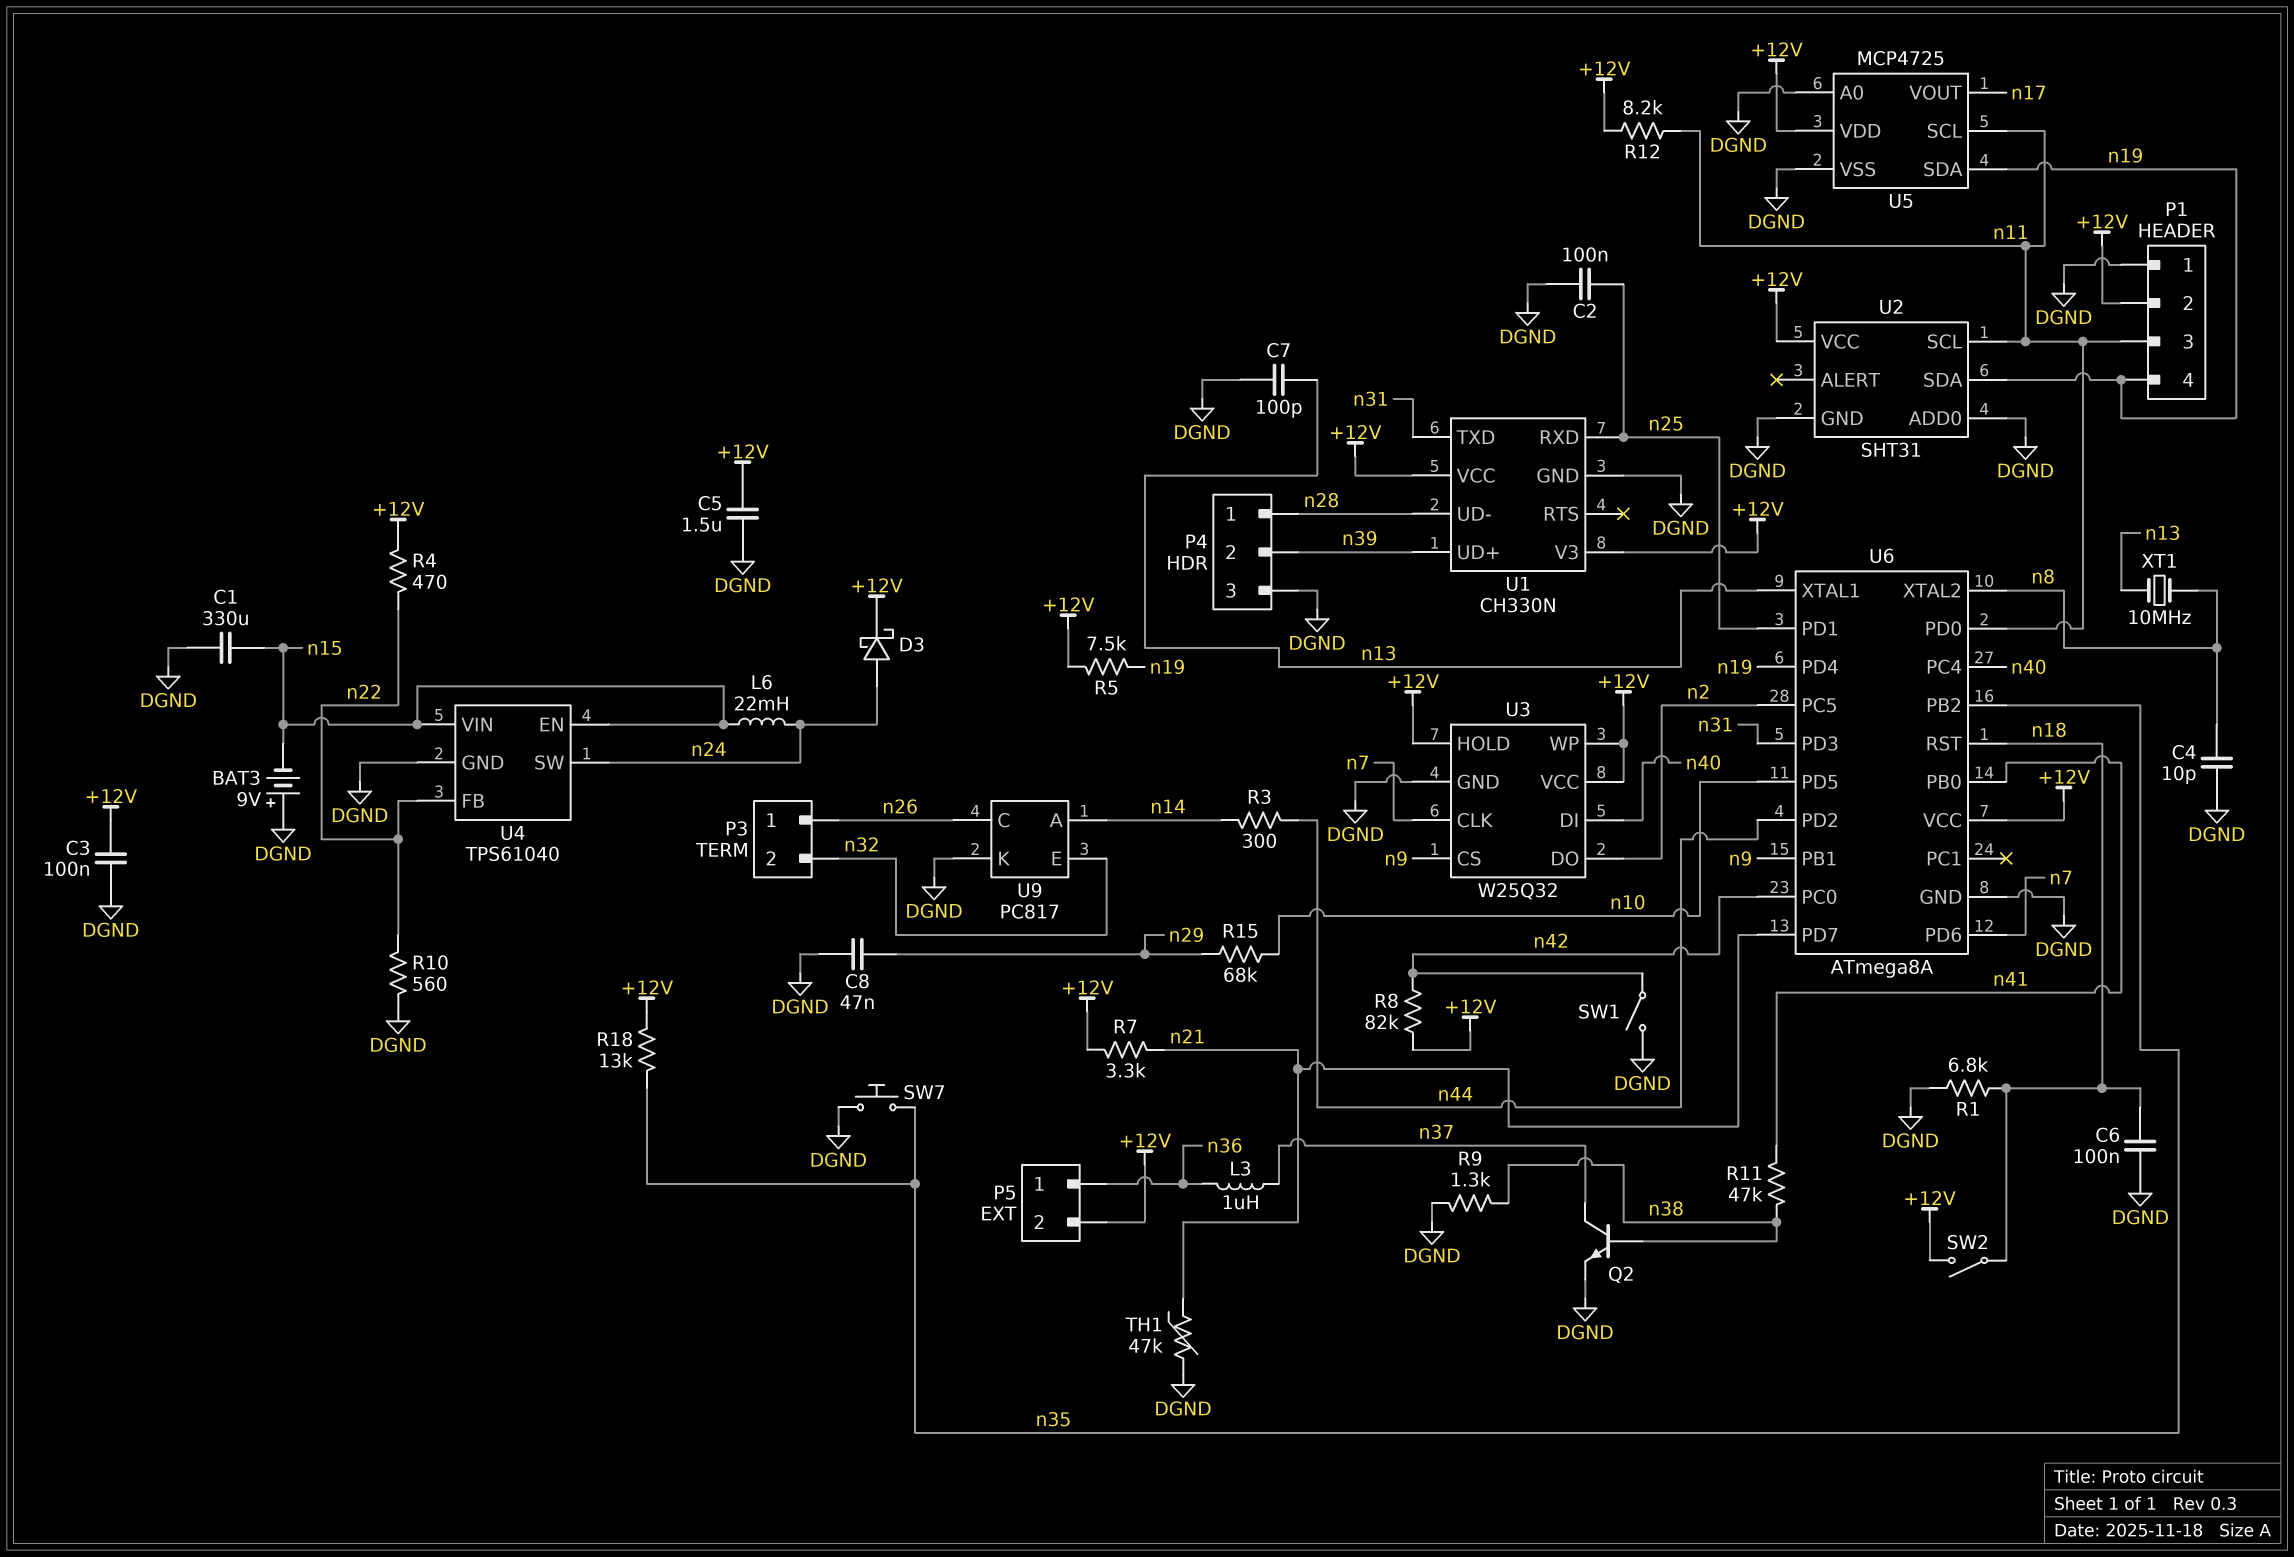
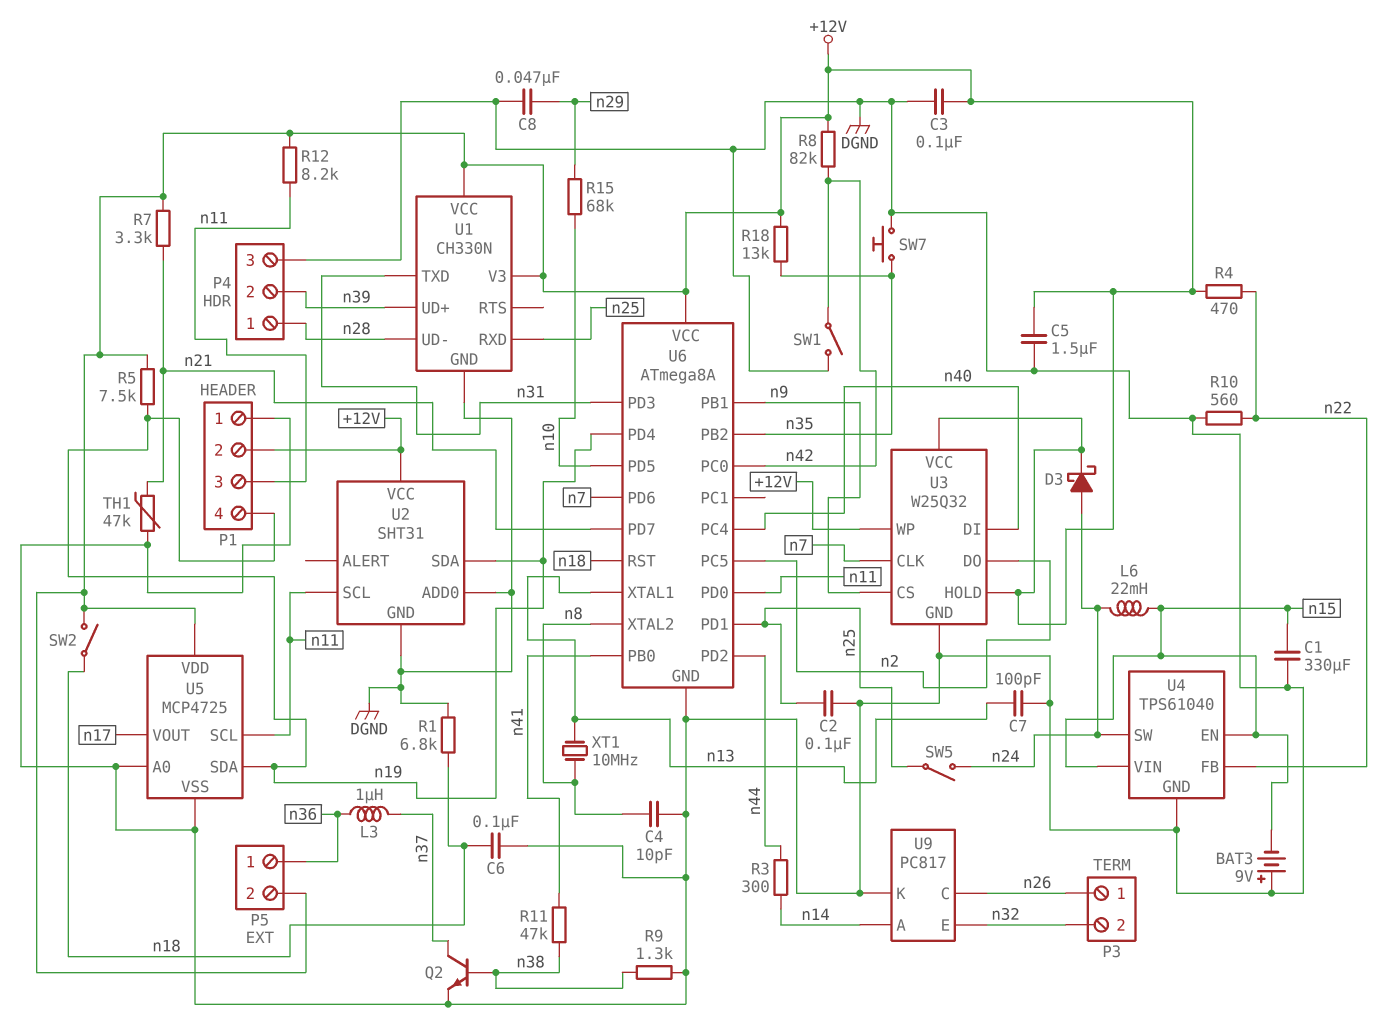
SW5: none -> switch (n24, n25)

